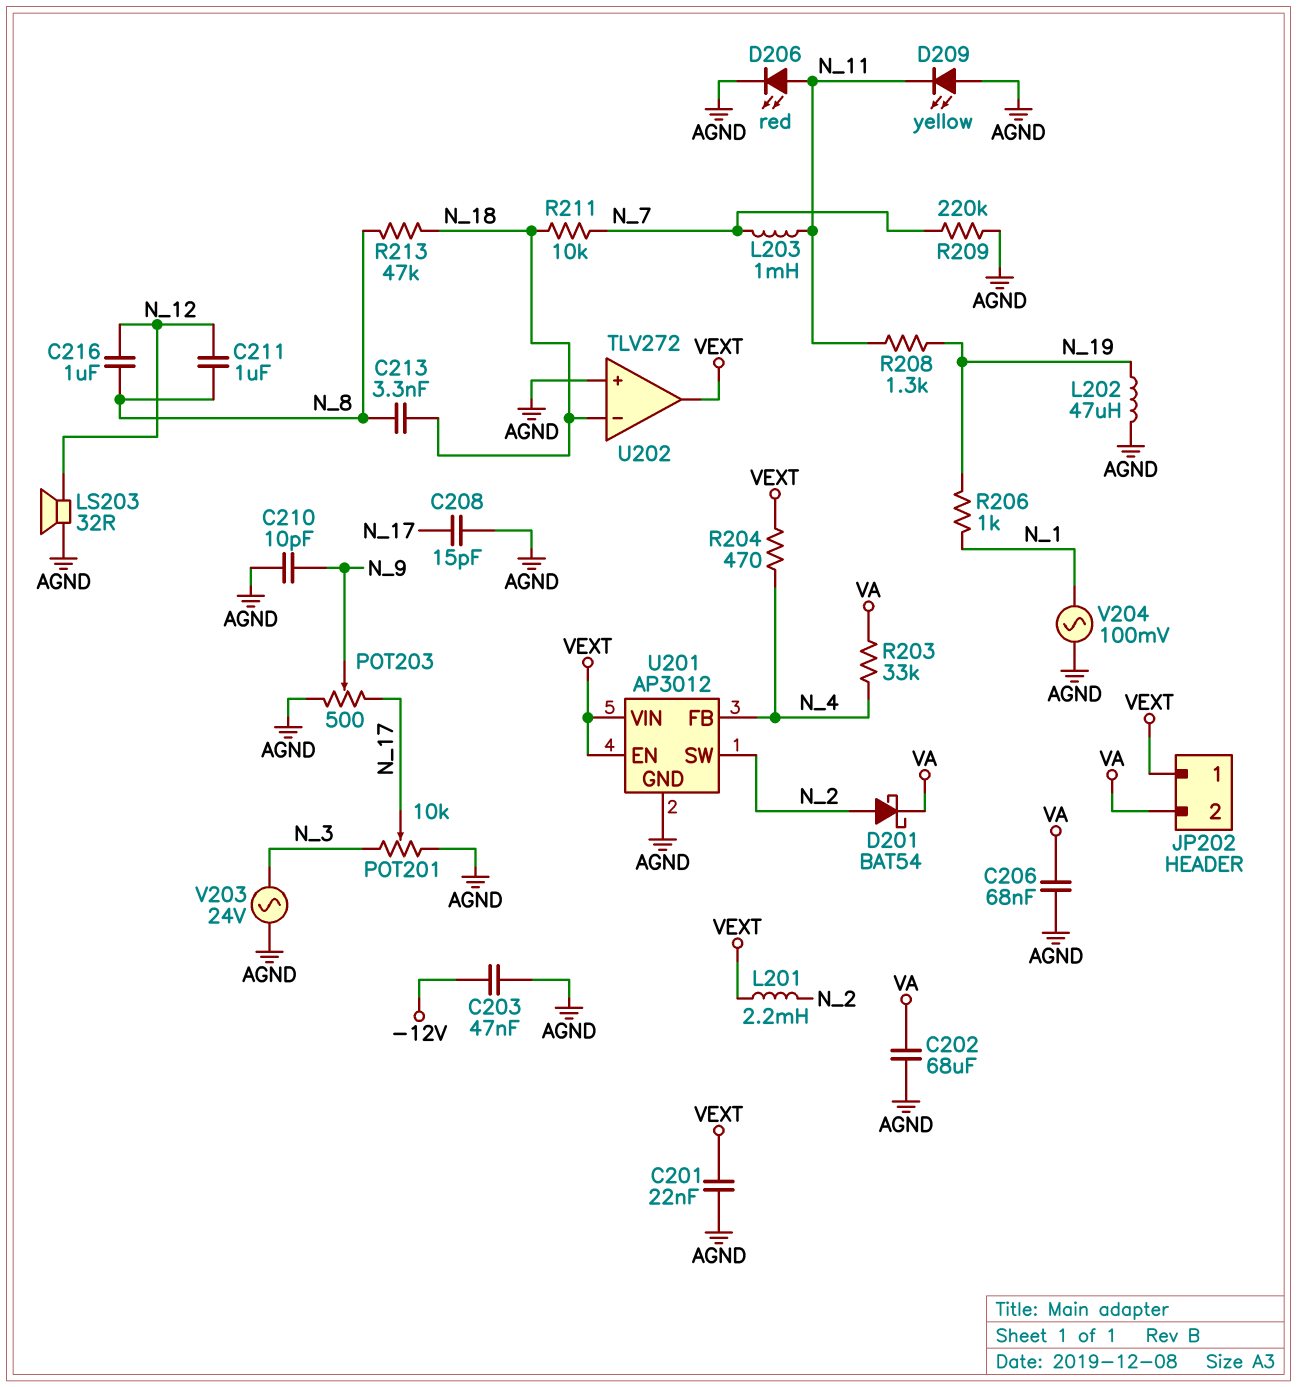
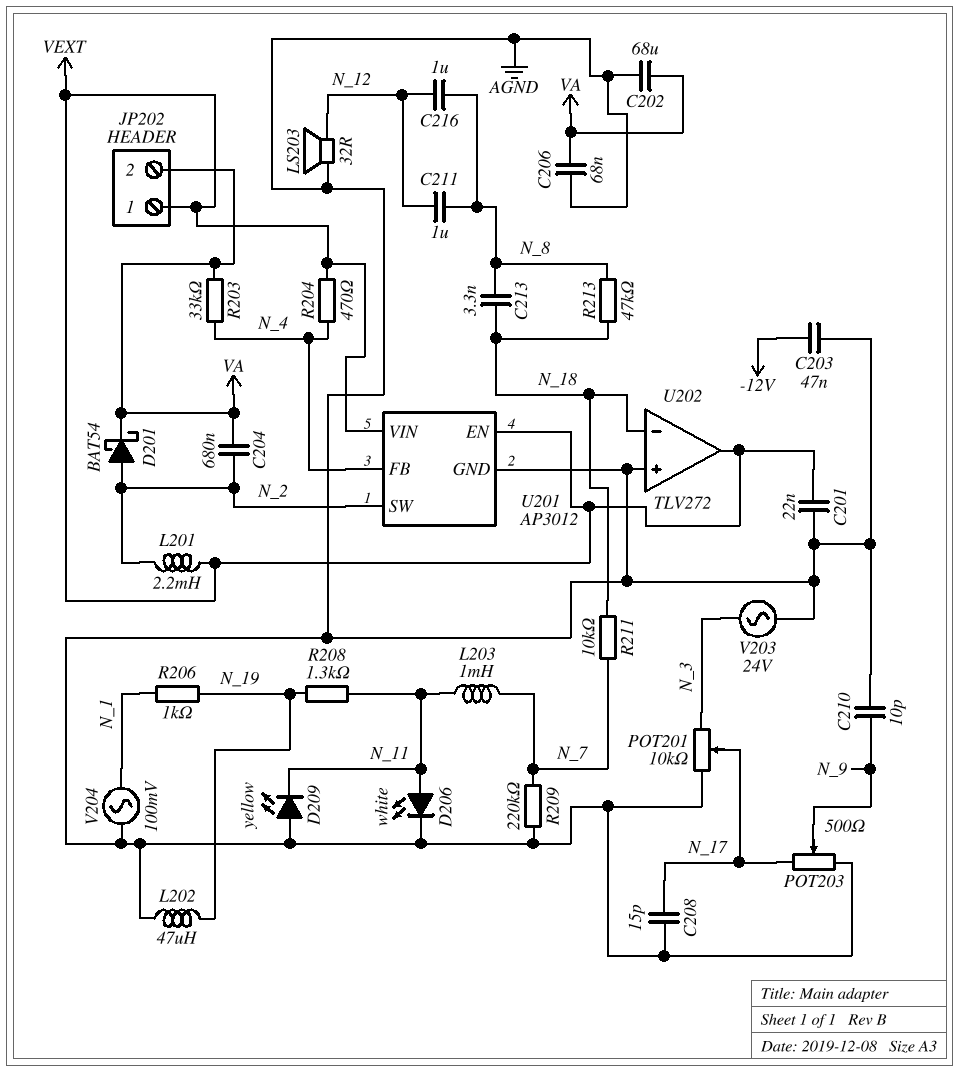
C204: none -> 680nF (N_2, VA)
D206: LED red (A N_11, K AGND) -> LED white (A N_11, K AGND)

